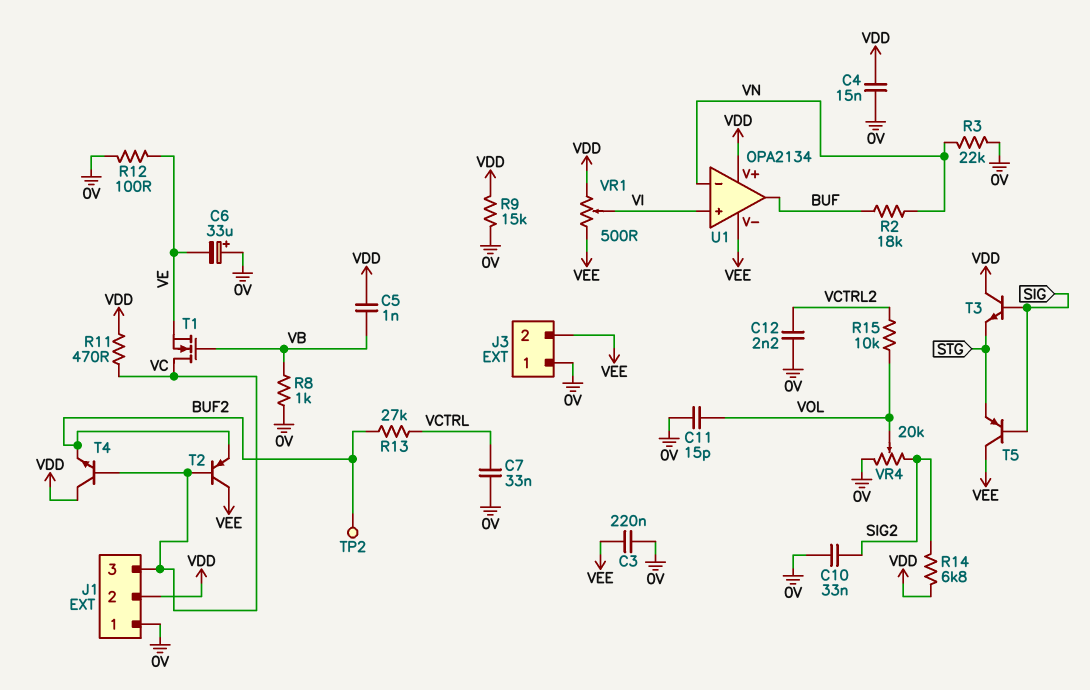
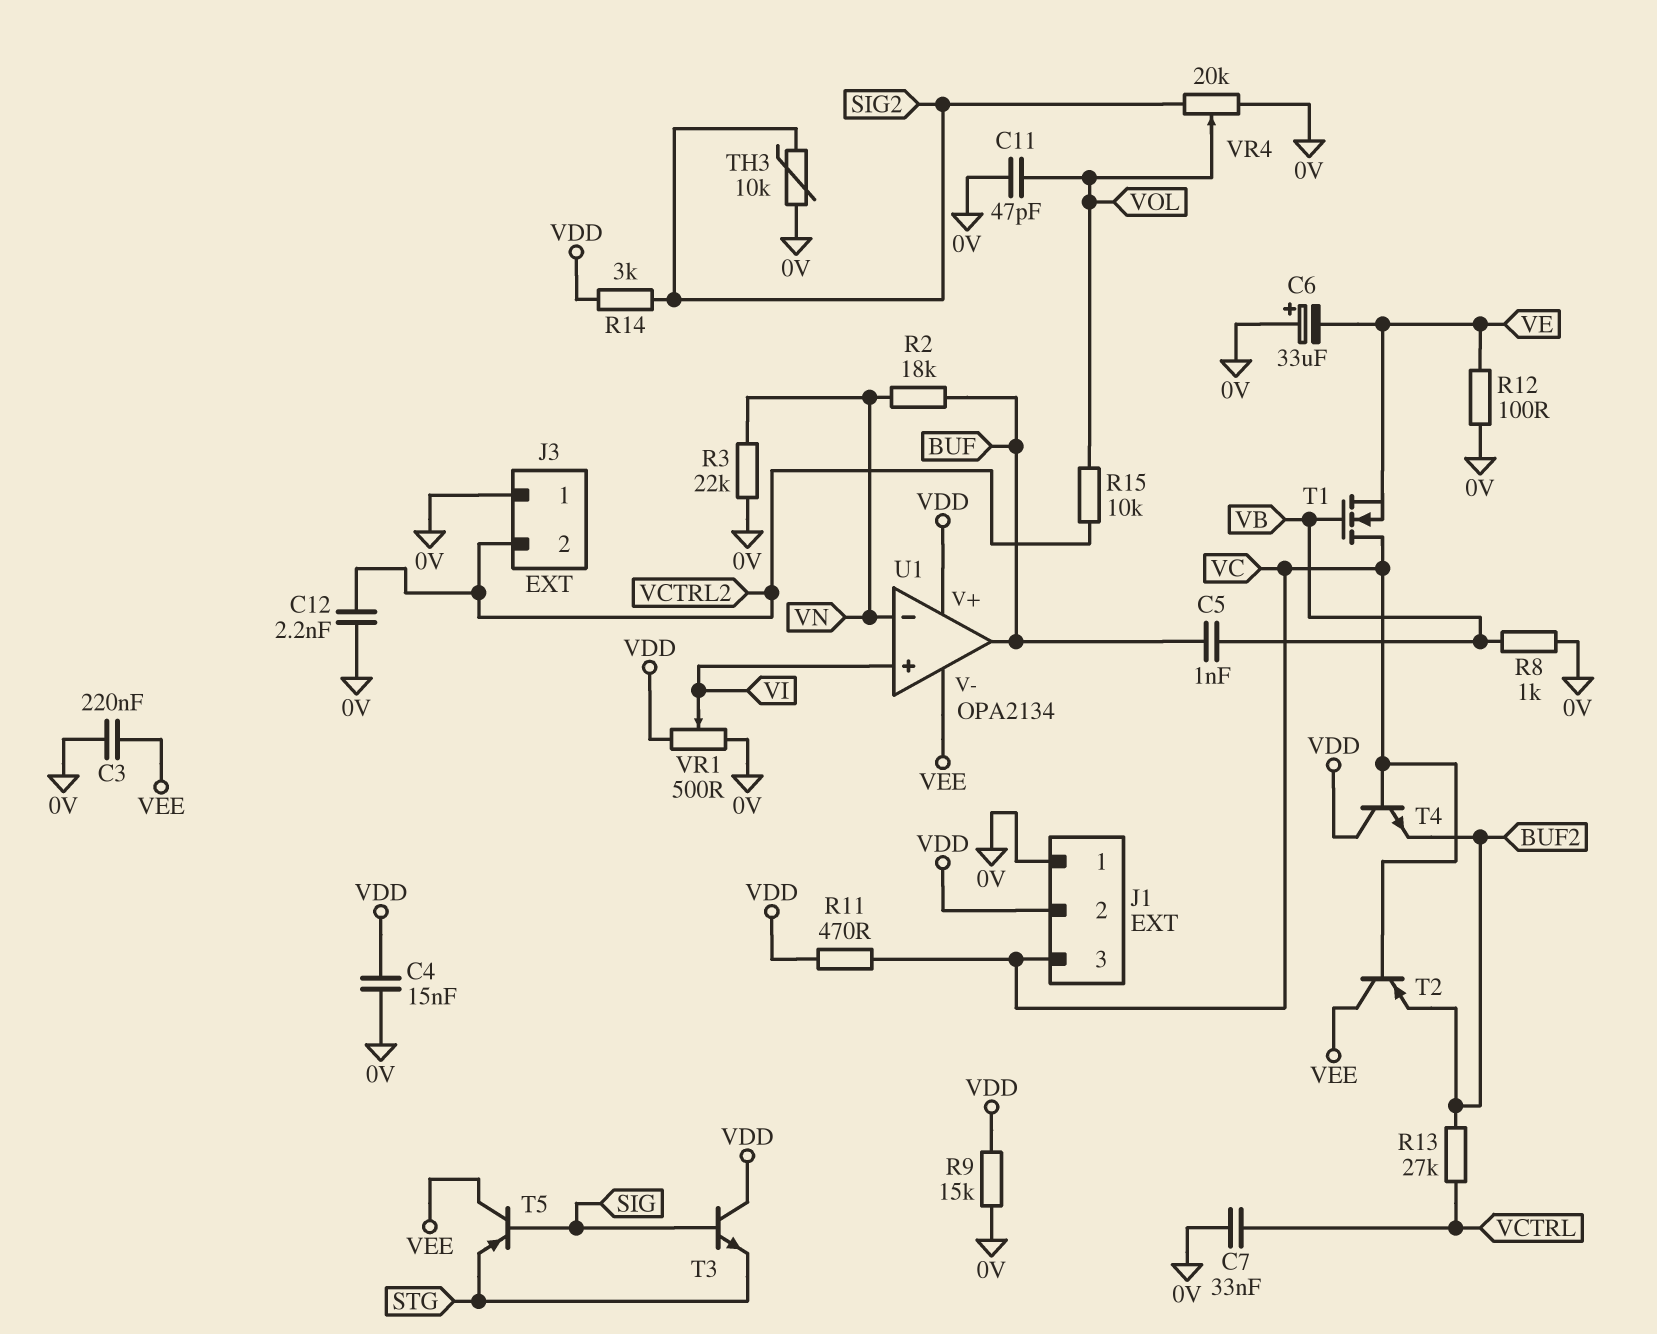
C5: 1nF (VB, VDD) -> 1nF (BUF, VB)
C10: 33nF (0V, SIG2) -> none
C11: 15pF (0V, VOL) -> 47pF (0V, VOL)
J3 pin 2: VEE -> VCTRL2
R14: 6.8k (SIG2, VDD) -> 3k (SIG2, VDD)
TH3: none -> 10k (0V, SIG2)
TP2: test point (BUF2) -> none
VR1: 500 (VDD, VEE, wiper VI) -> 500 (0V, VDD, wiper VI)

